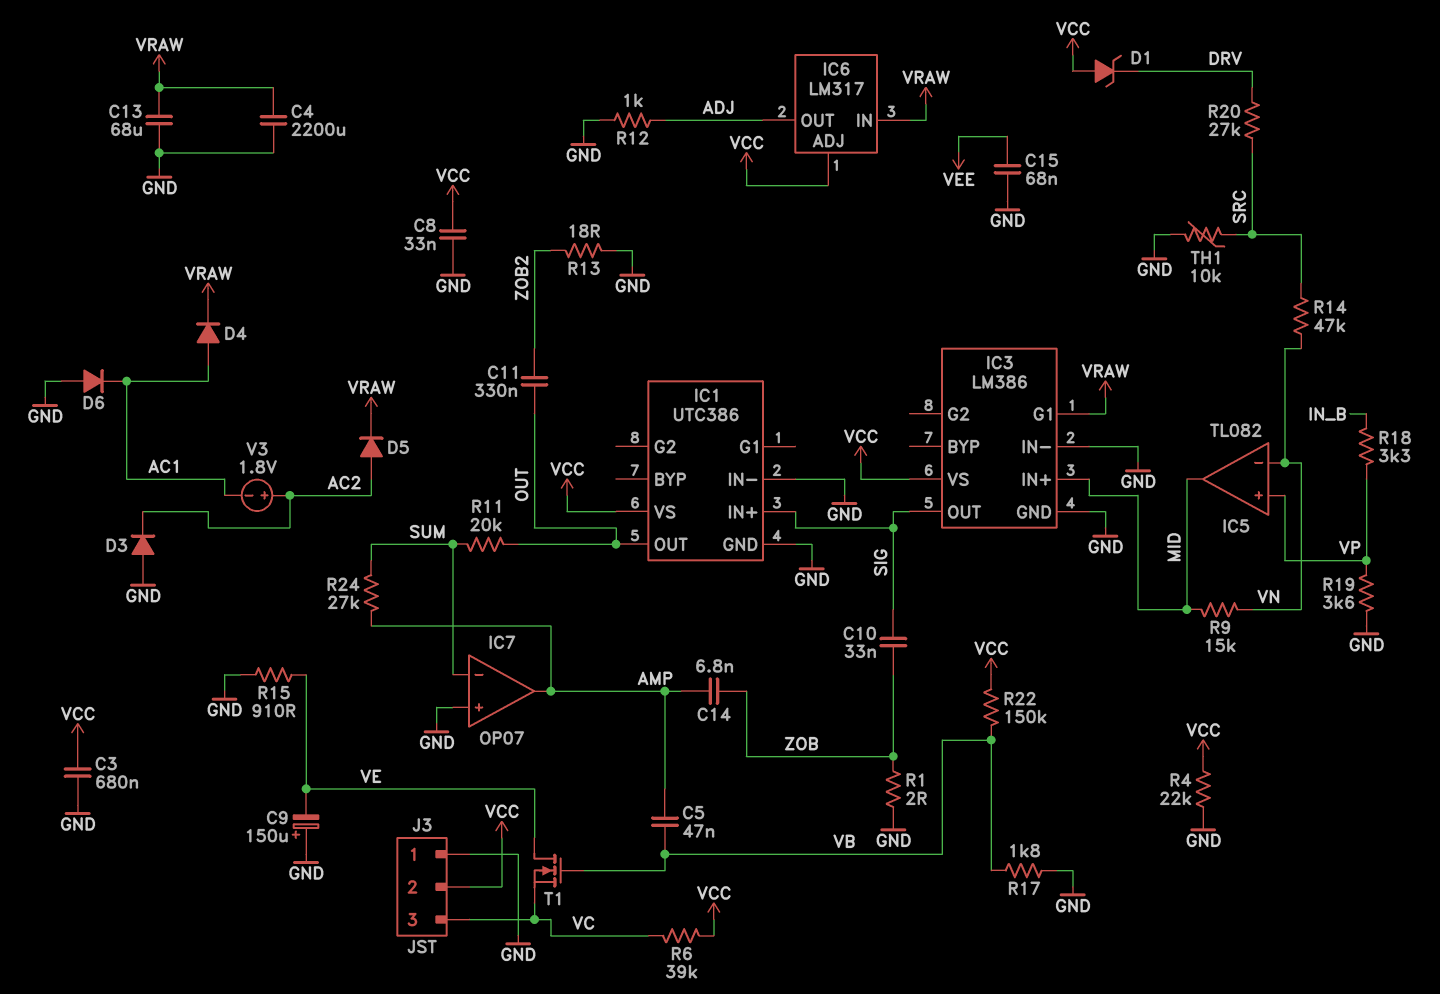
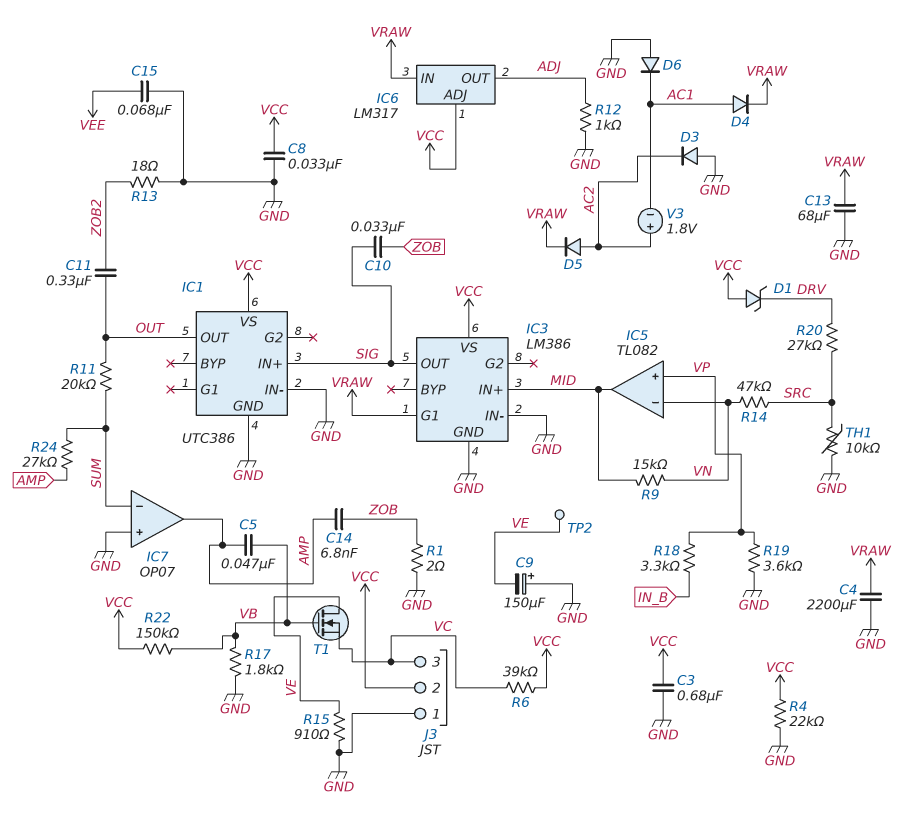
TP2: none -> test point (VE)

